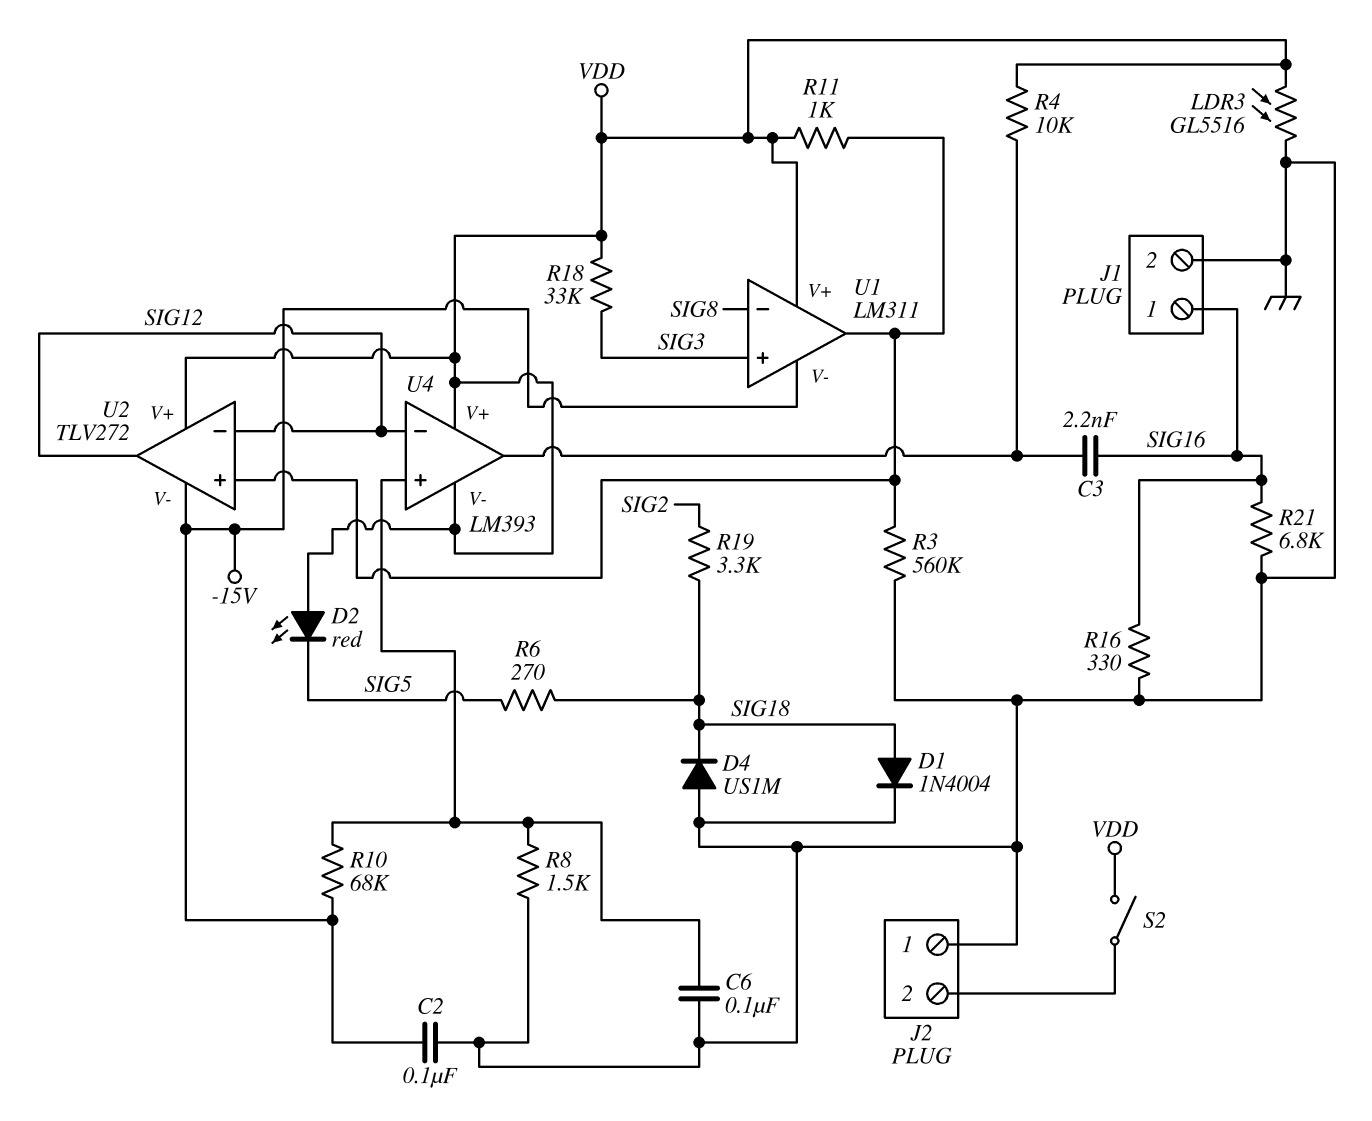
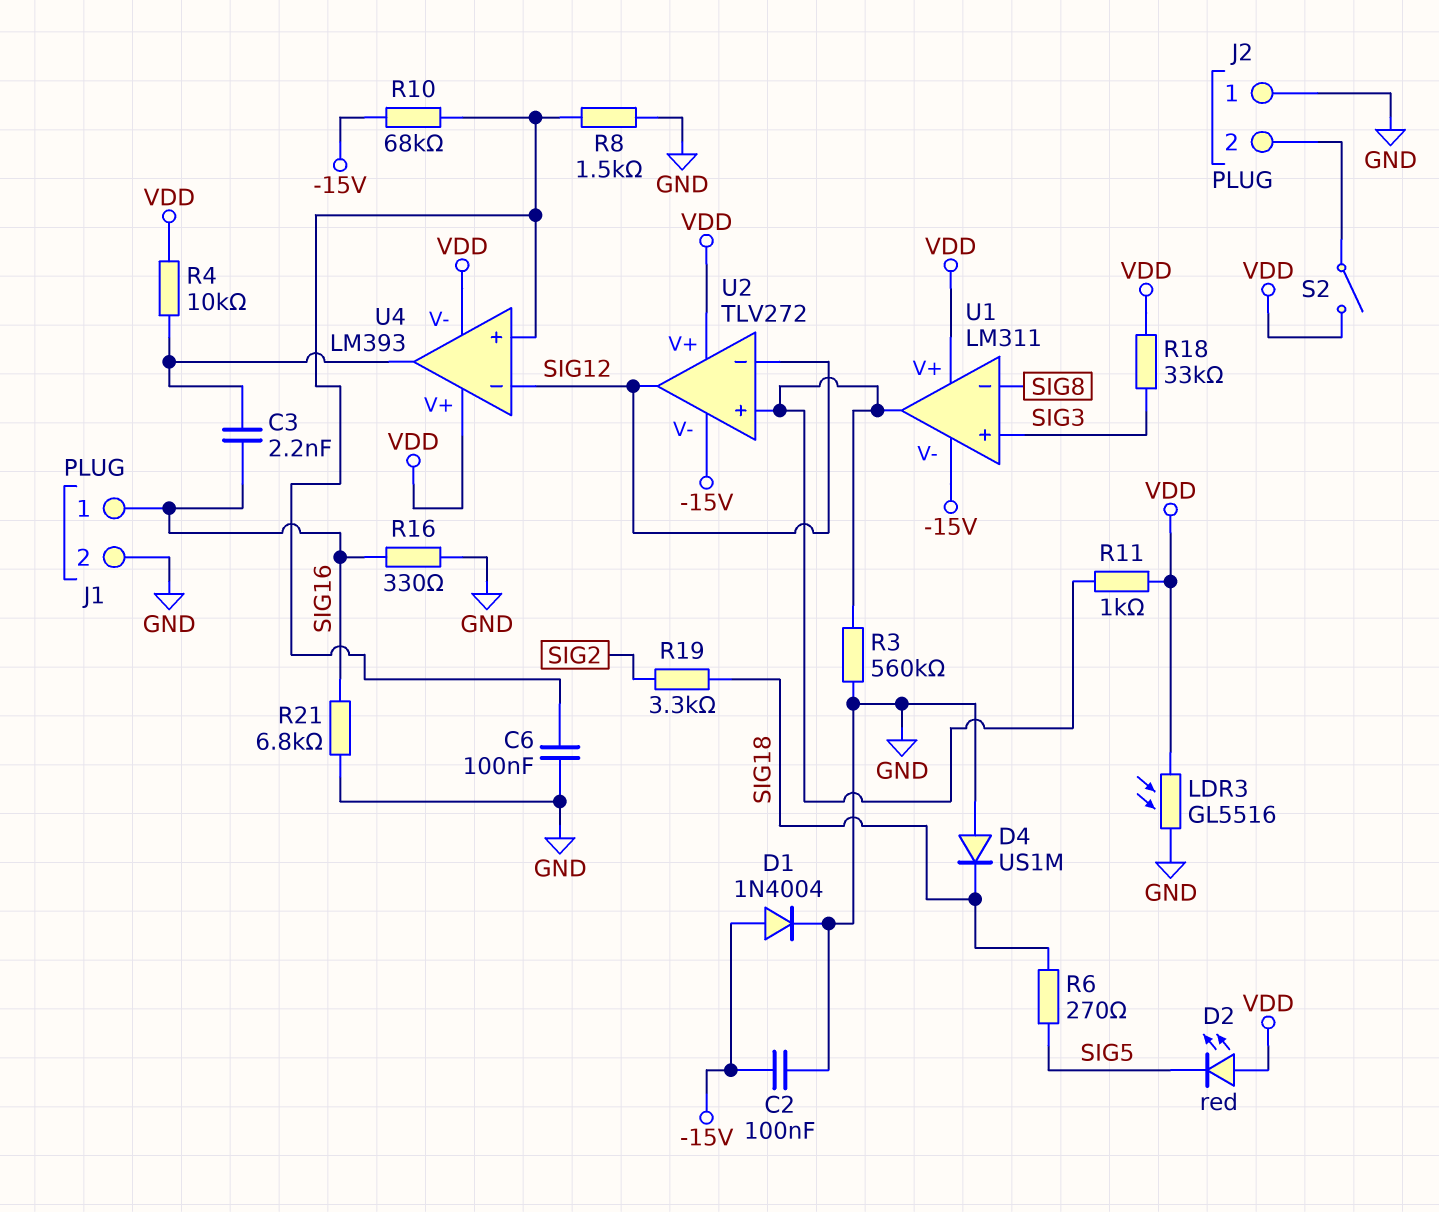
D1: diode 1N4004 (A SIG18, K GND) -> diode 1N4004 (A -15V, K GND)

